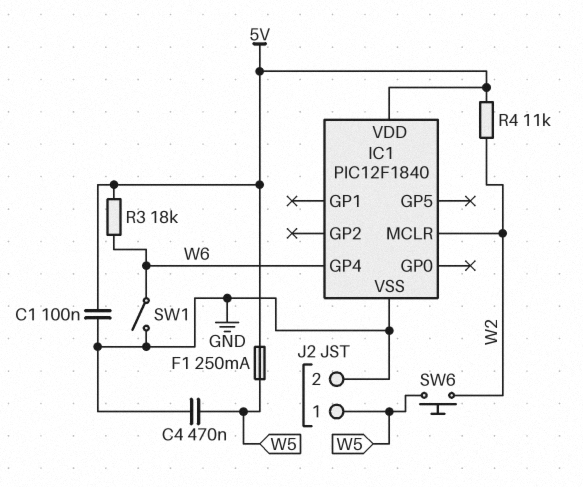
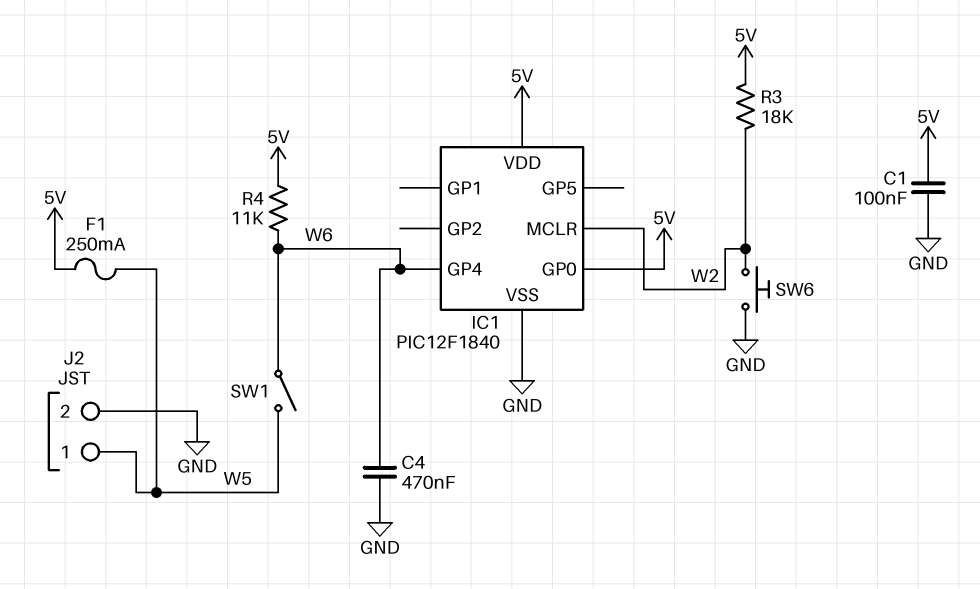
C4: 470nF (GND, W5) -> 470nF (GND, W6)
IC1 pin GP0: none -> 5V
R3: 18k (5V, W6) -> 18k (5V, W2)
R4: 11k (5V, W2) -> 11k (5V, W6)
SW1: switch (GND, W6) -> switch (W5, W6)
SW6: button (W2, W5) -> button (GND, W2)

